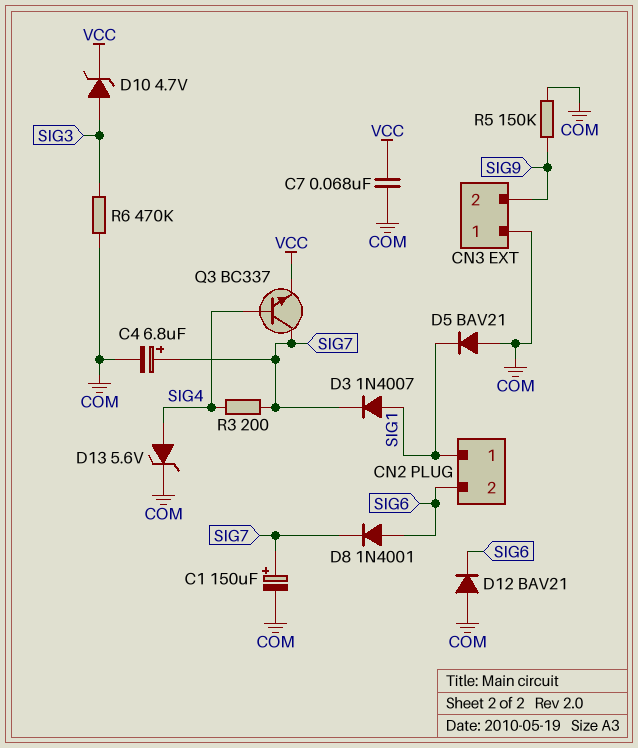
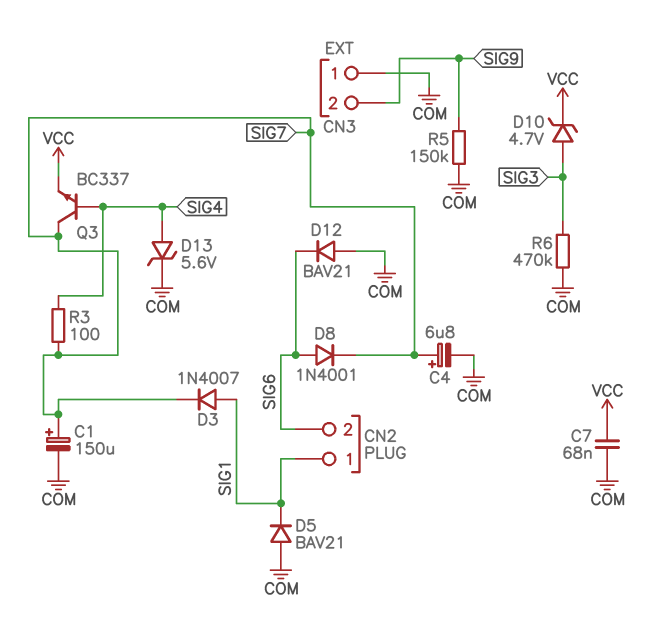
R3: 200 (SIG4, SIG7) -> 100 (SIG4, SIG7)

